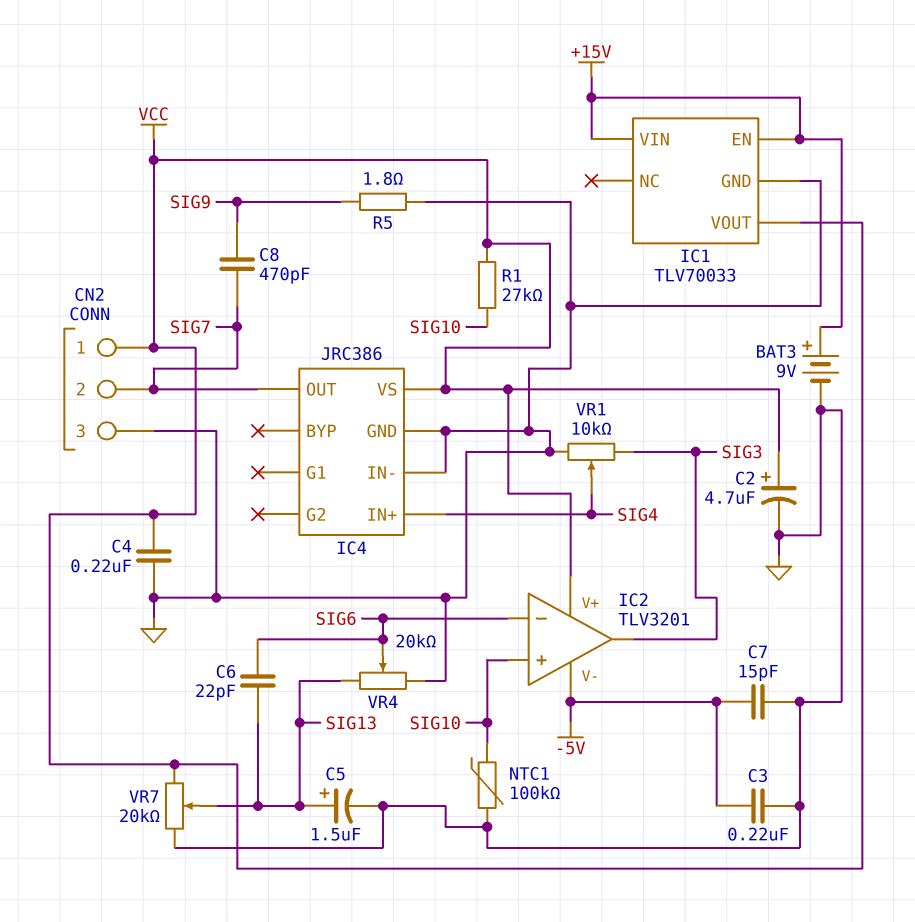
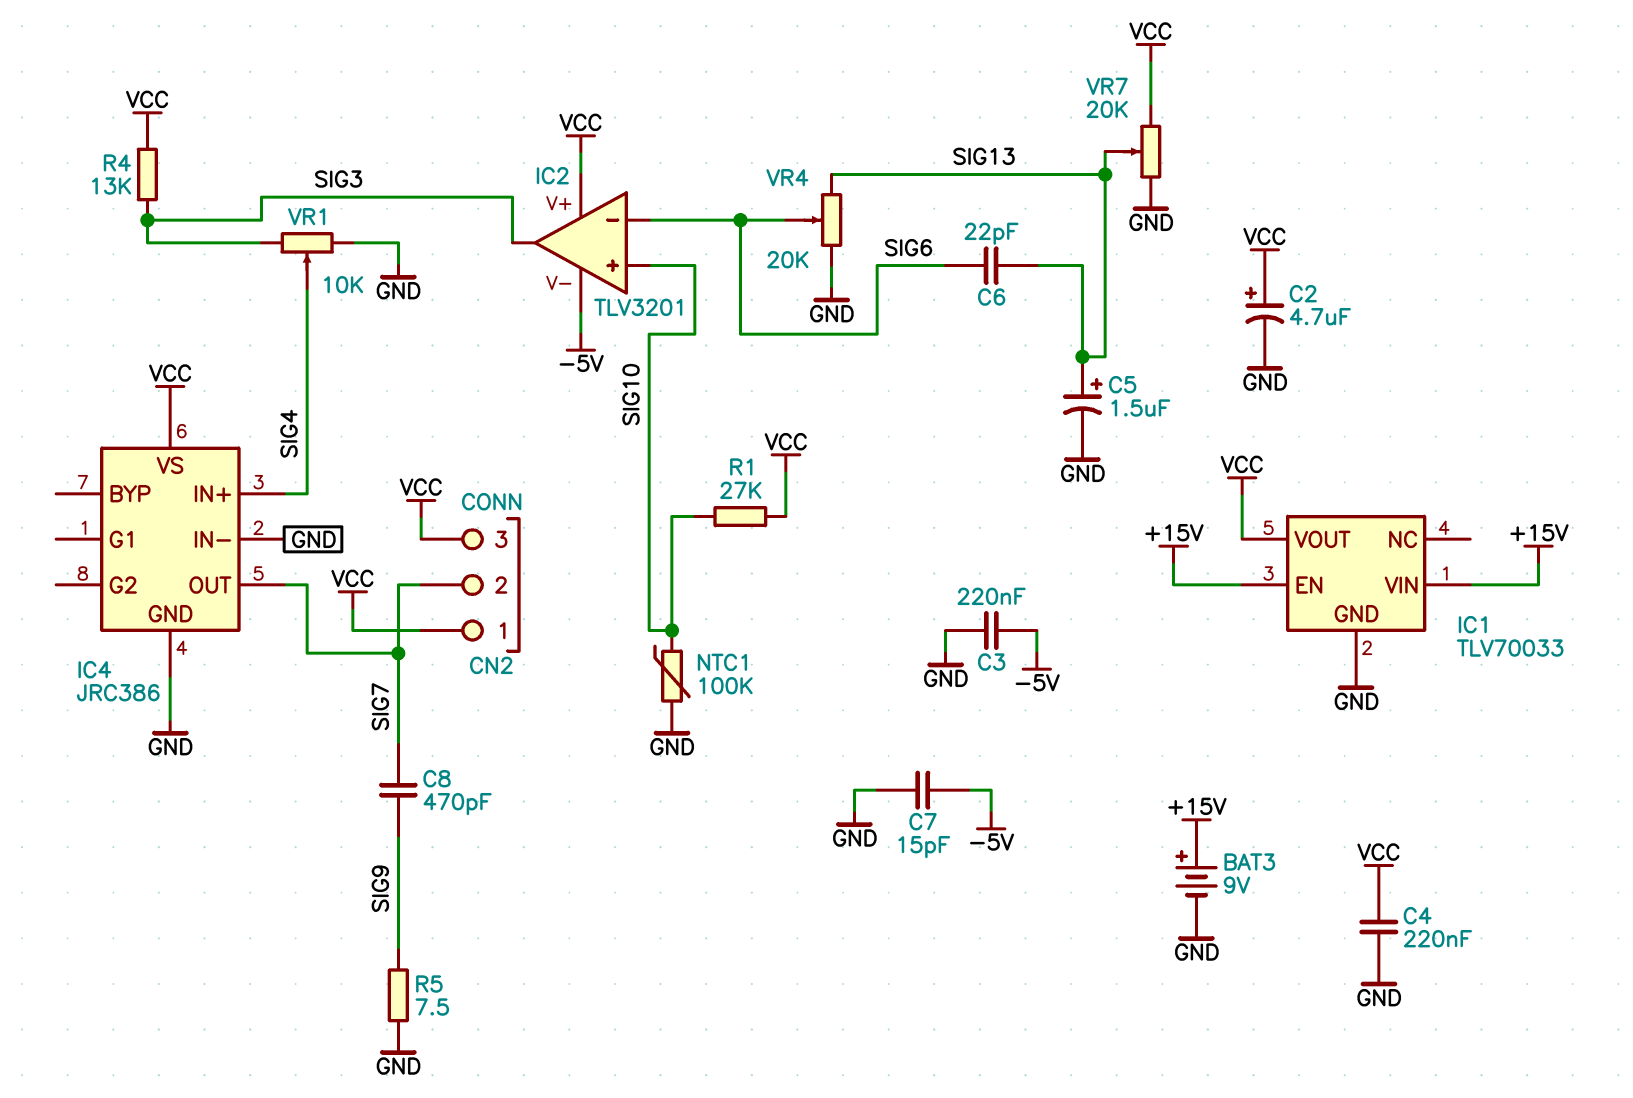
CN2 pin 3: GND -> VCC
R4: none -> 13k (SIG3, VCC)
R5: 1.8 (GND, SIG9) -> 7.5 (GND, SIG9)

